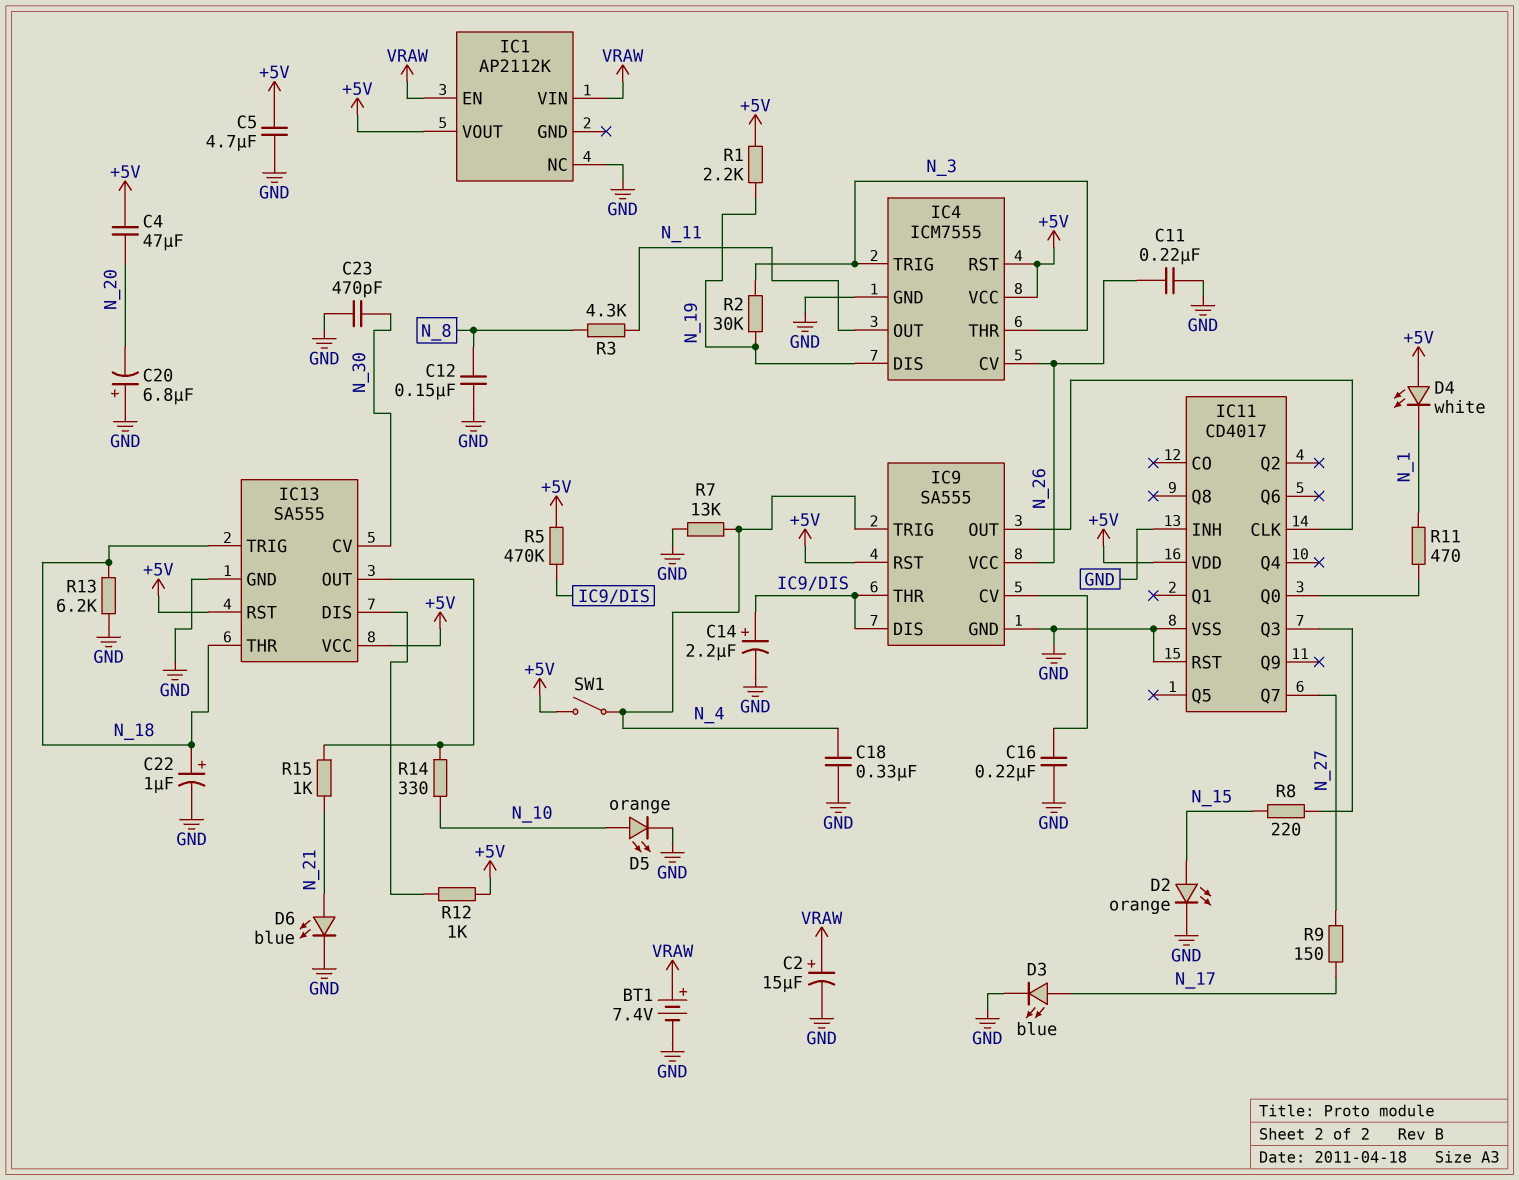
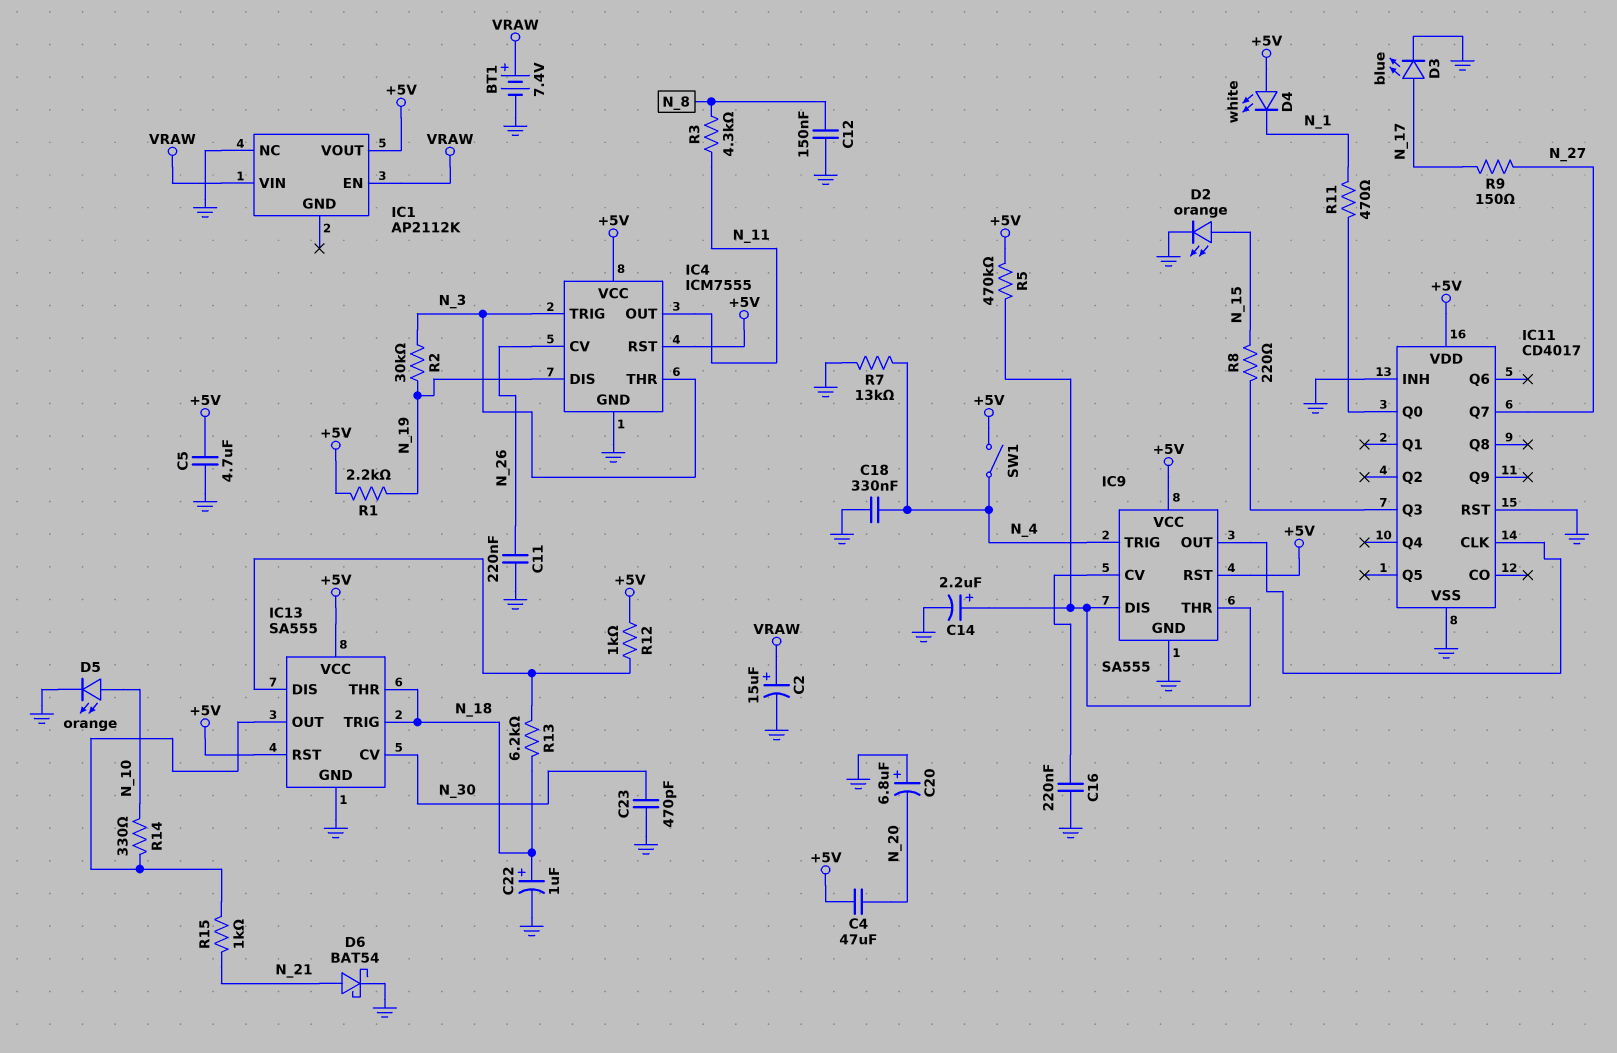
D6: LED blue (A N_21, K GND) -> schottky BAT54 (A N_21, K GND)
IC9 pin VCC: N_26 -> +5V
R13: 6.2k (GND, N_18) -> 6.2k (IC13/DIS, N_18)

